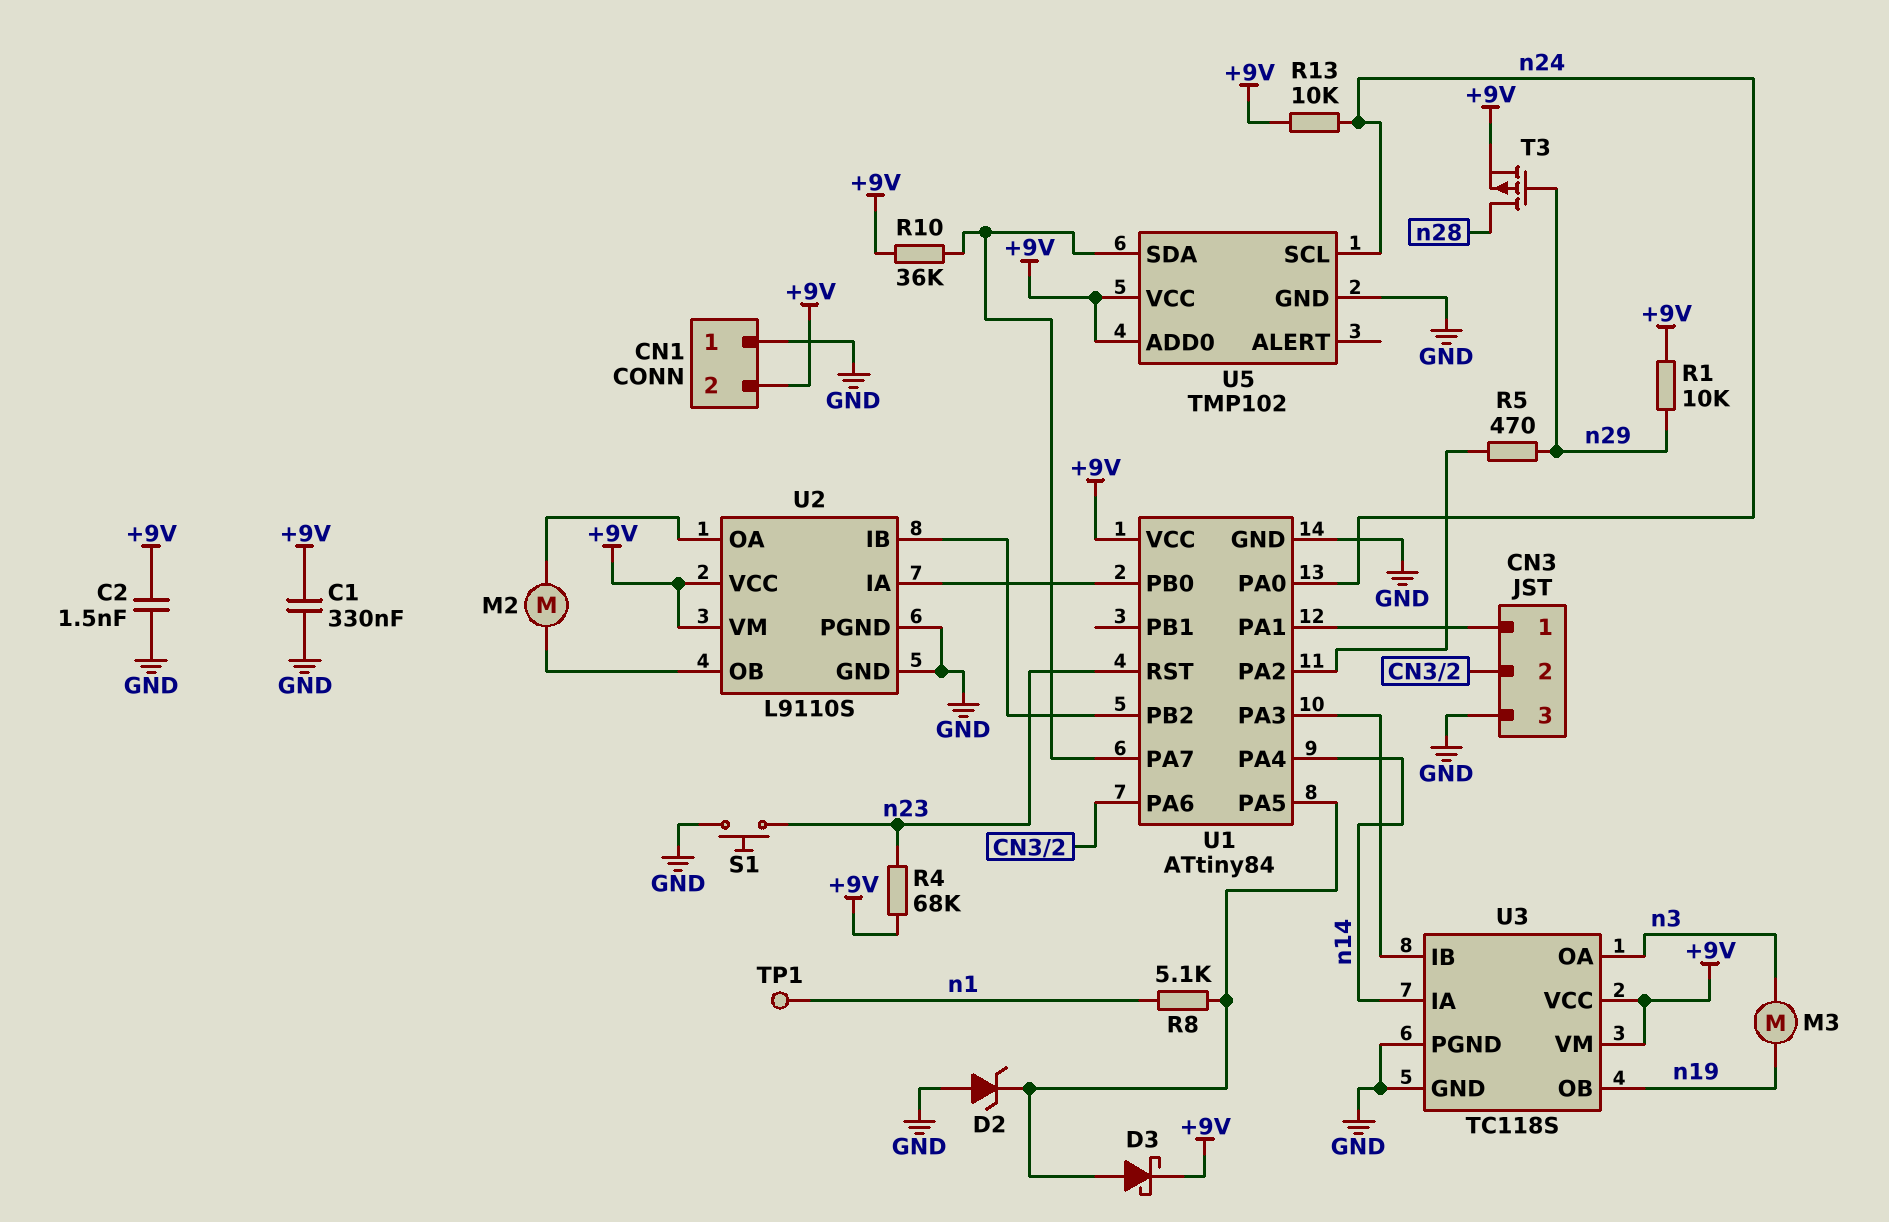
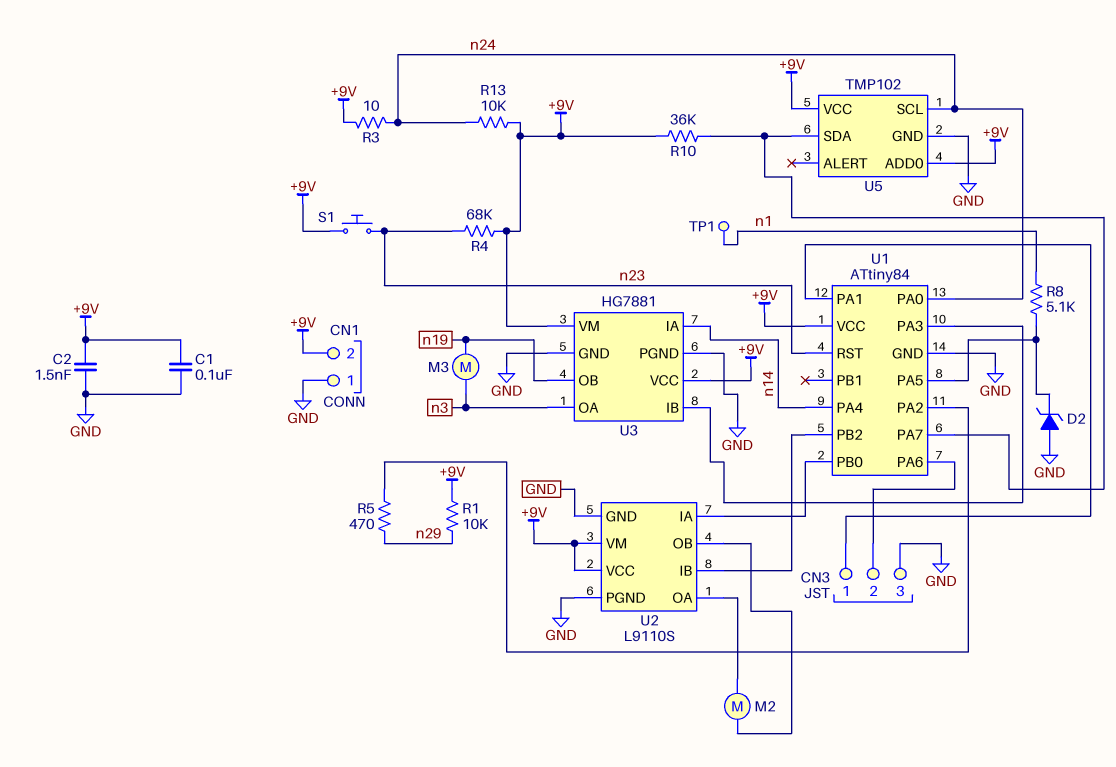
C1: 330nF (+9V, GND) -> 100nF (+9V, GND)
D3: schottky (A U1/PA5, K +9V) -> none
R3: none -> 10 (+9V, n24)
S1: button (GND, n23) -> button (+9V, n23)
T3: PMOS (G n29, D n28, S +9V) -> none
U3: TC118S -> HG7881

